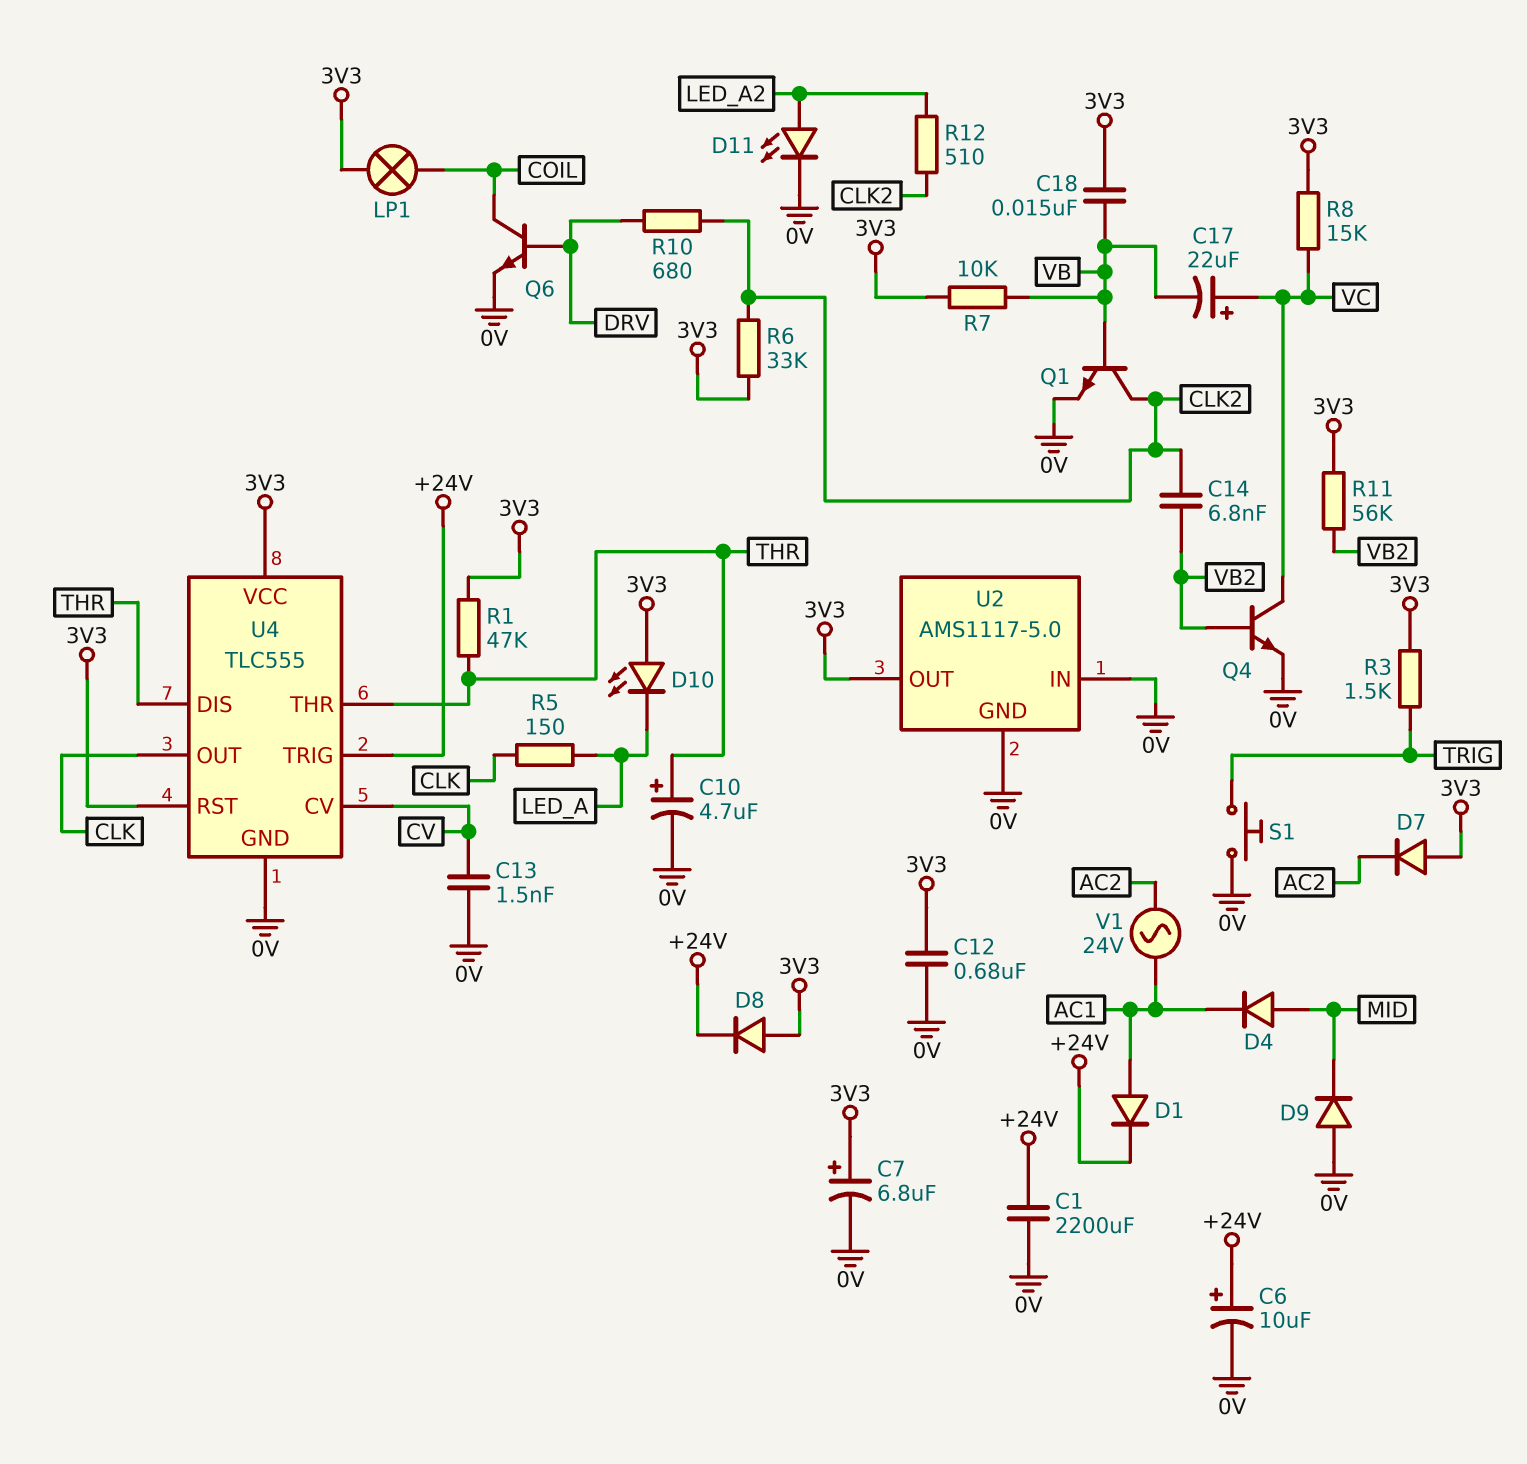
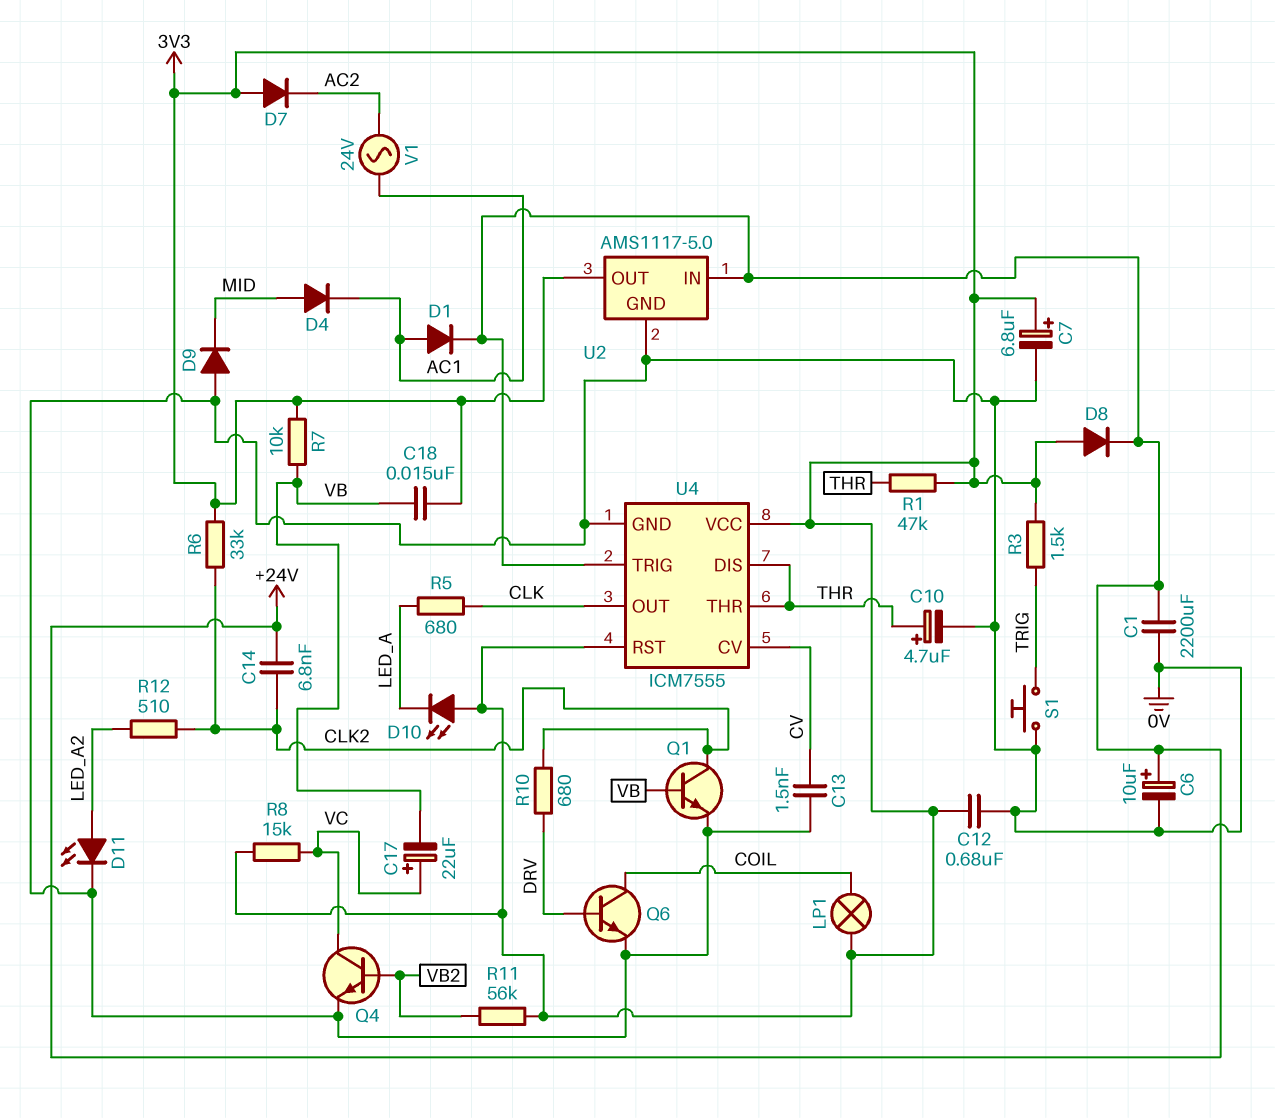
C14: 6.8nF (CLK2, VB2) -> 6.8nF (+24V, CLK2)
R5: 150 (CLK, LED_A) -> 680 (CLK, LED_A)
U2 pin IN: 0V -> +24V
U4: TLC555 -> ICM7555

